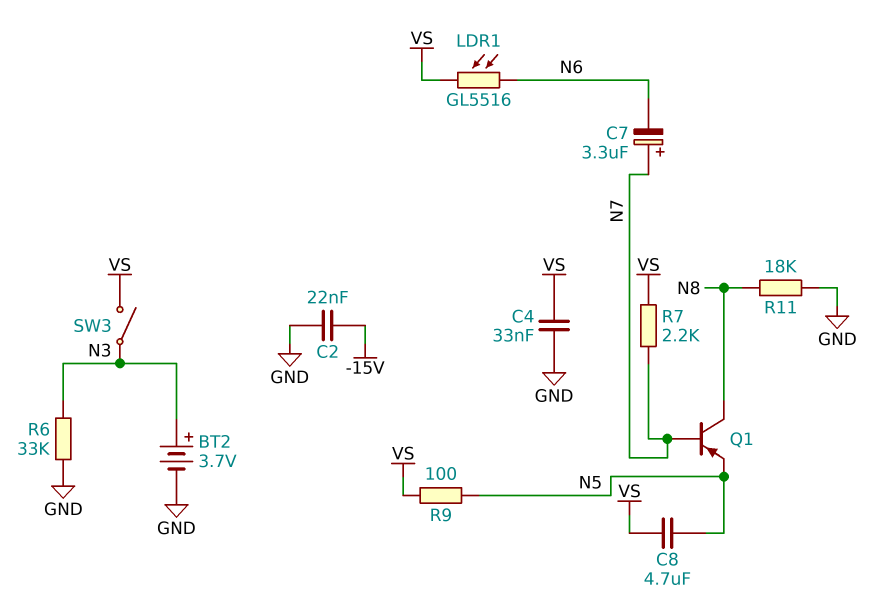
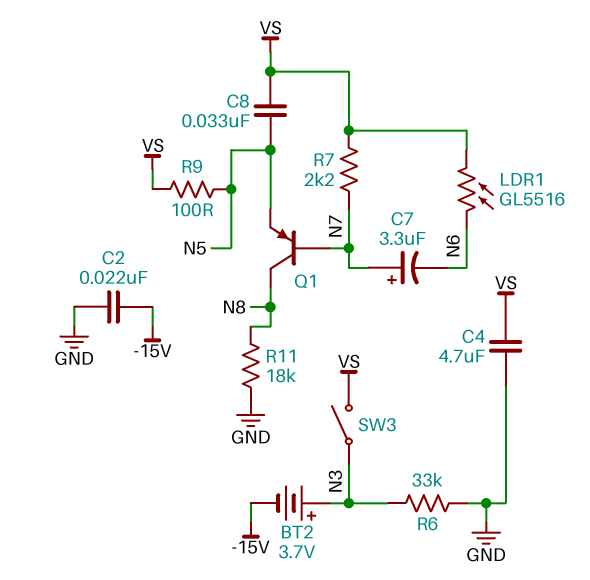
BT2: 3.7V (plus N3, minus GND) -> 3.7V (plus N3, minus -15V)
C4: 33nF (GND, VS) -> 4.7uF (GND, VS)
C8: 4.7uF (N5, VS) -> 33nF (N5, VS)

